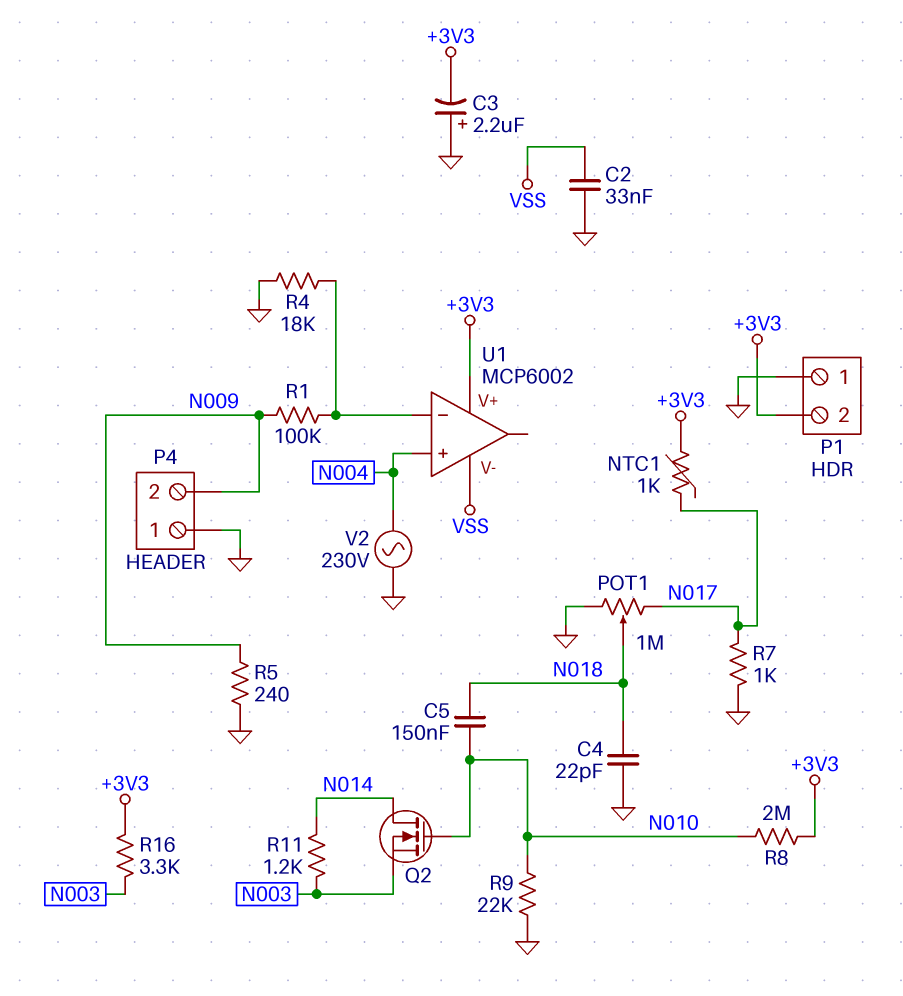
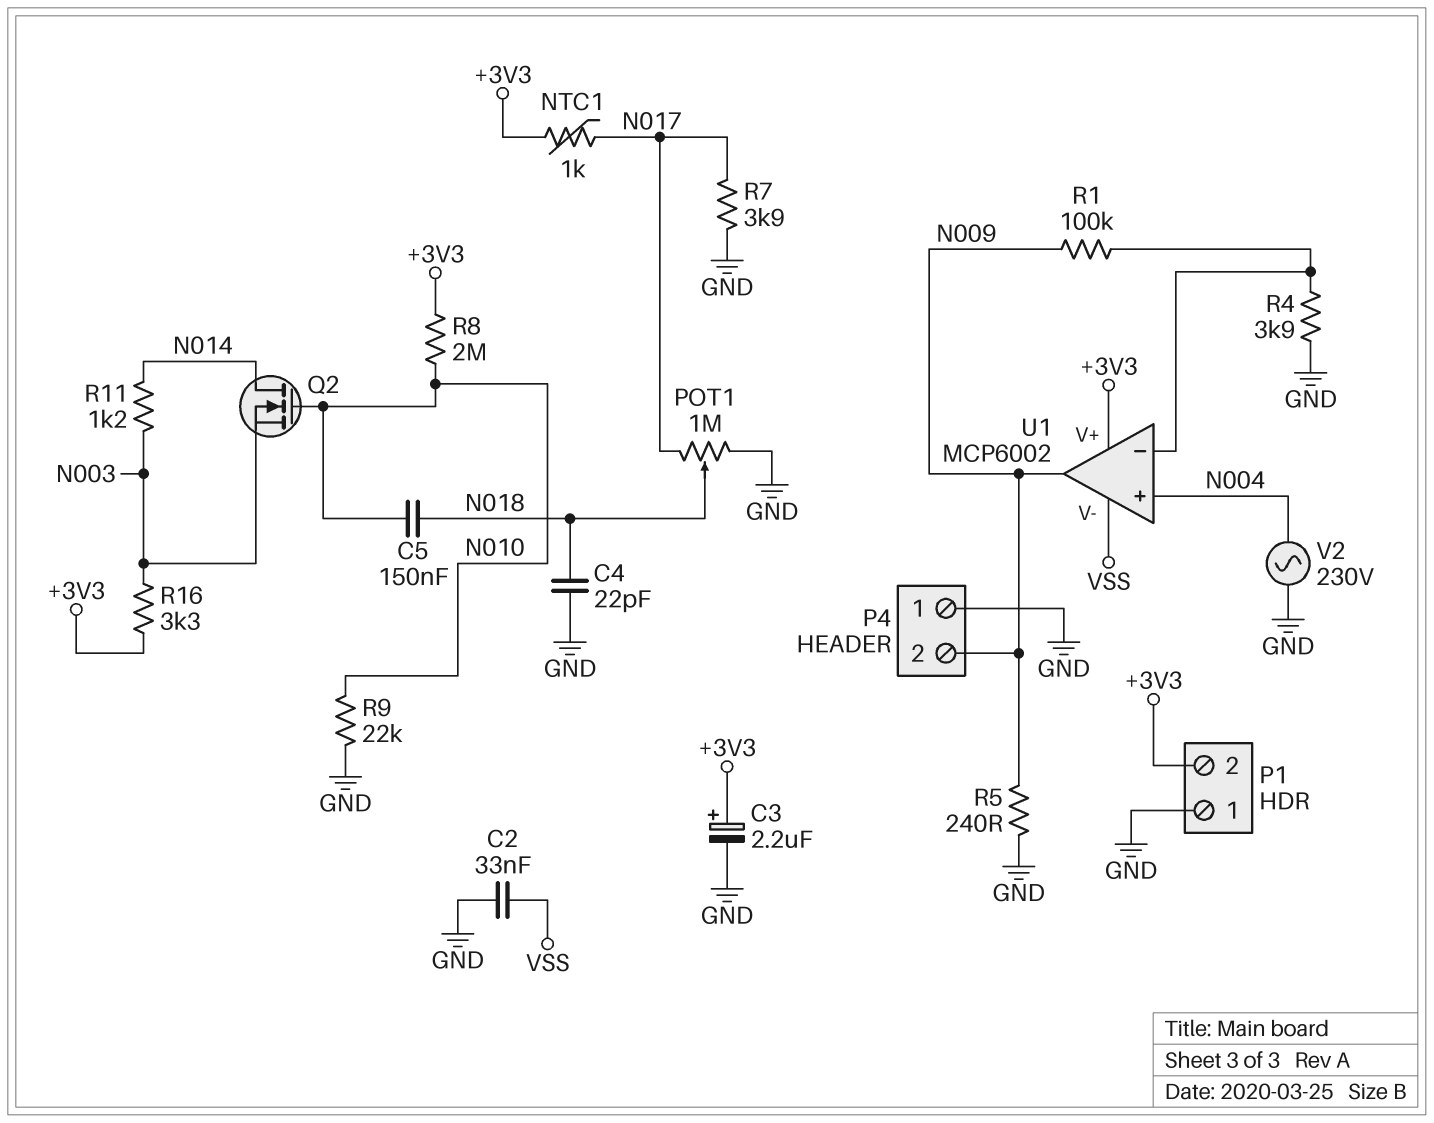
C3: 2.2uF (plus GND, minus +3V3) -> 2.2uF (plus +3V3, minus GND)
R4: 18k (GND, U1/in-) -> 3.9k (GND, U1/in-)
R7: 1k (GND, N017) -> 3.9k (GND, N017)
U1 pin out: none -> N009

